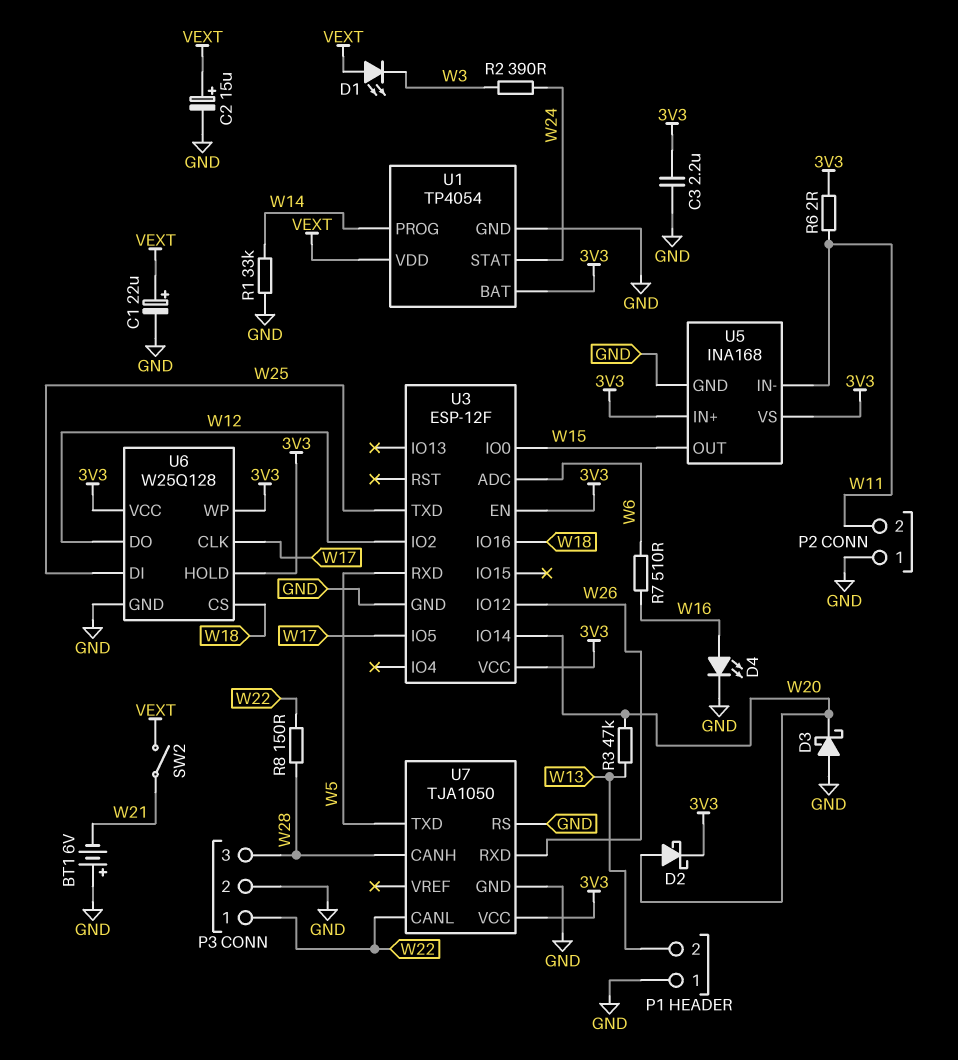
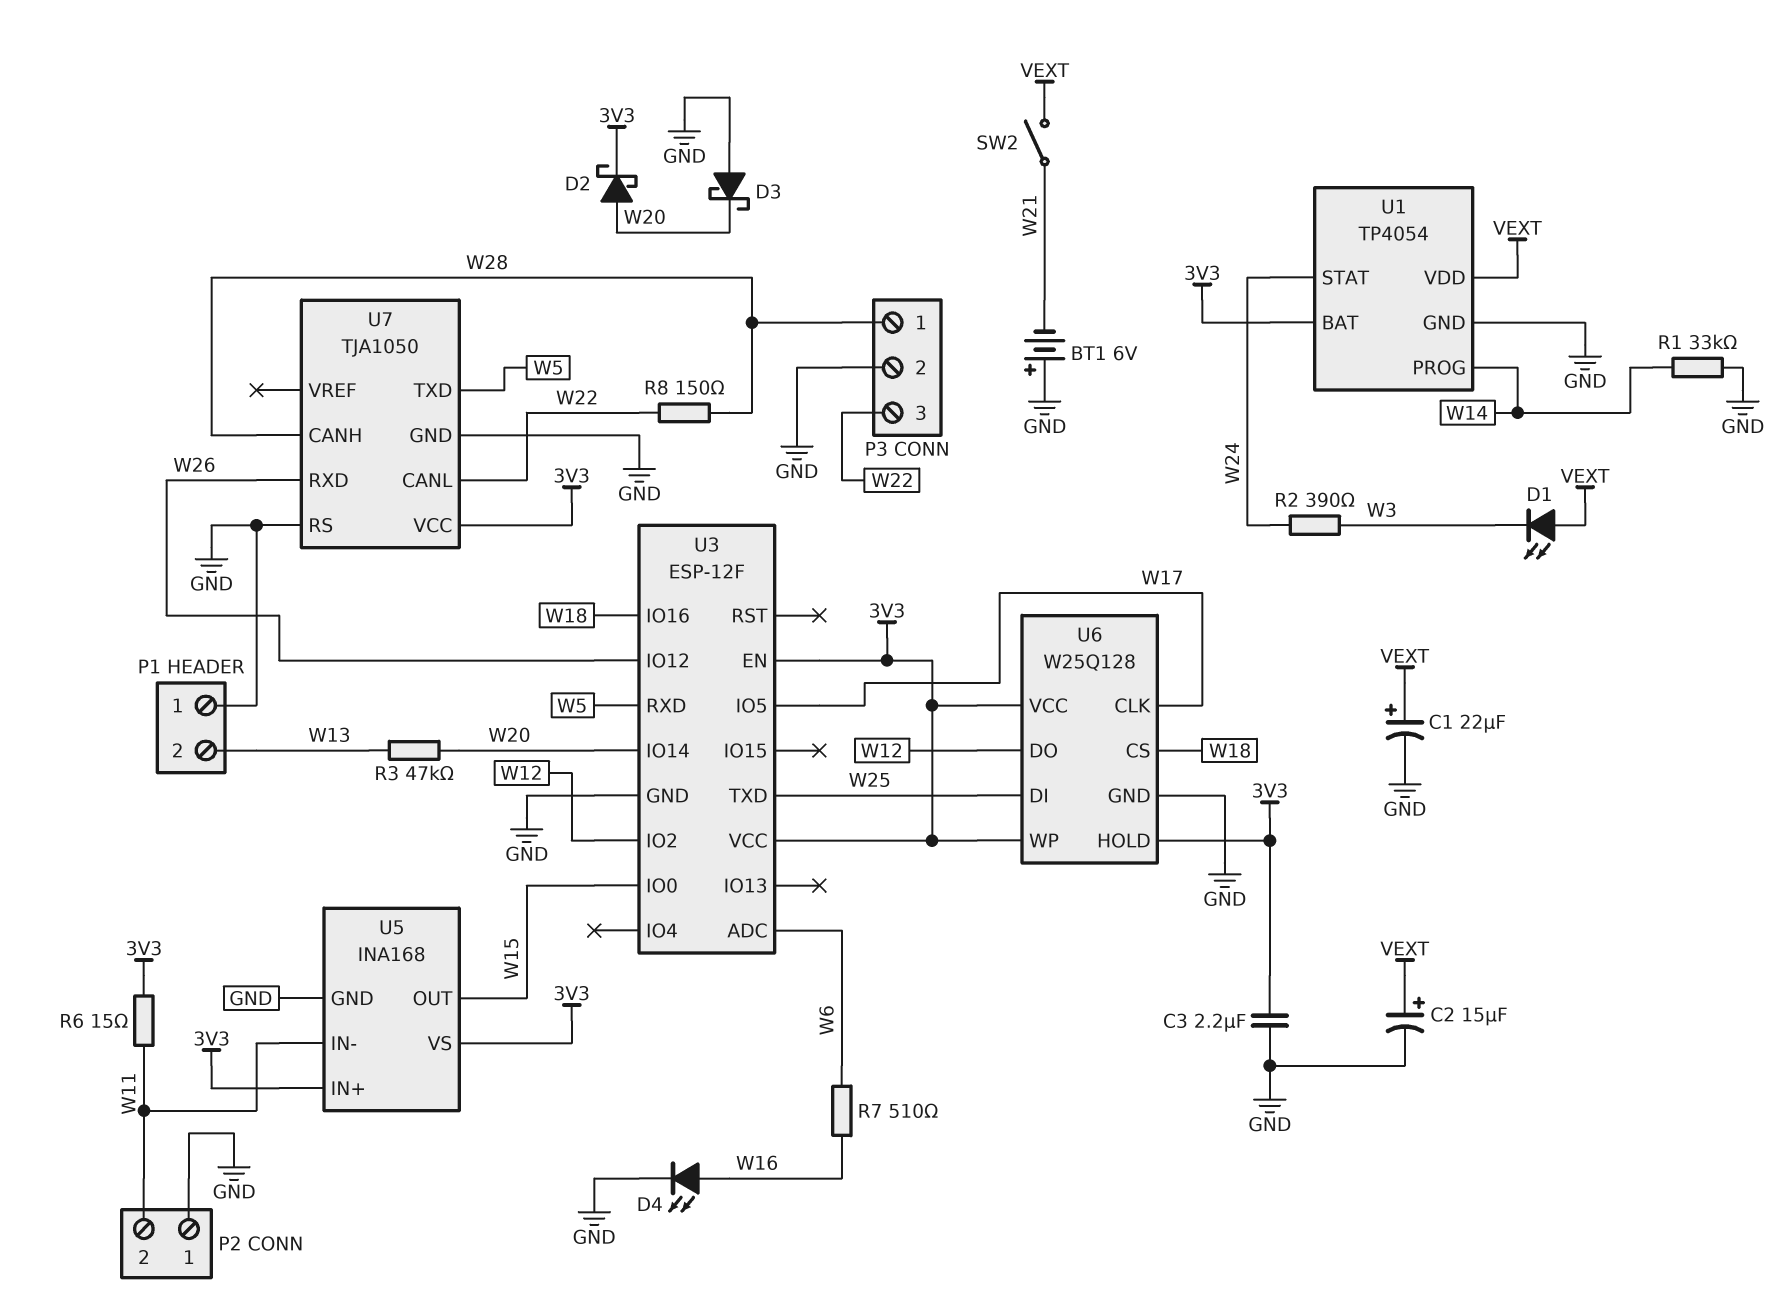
P3 pin 1: W22 -> W28
P3 pin 3: W28 -> W22
R6: 2 (3V3, W11) -> 15 (3V3, W11)

